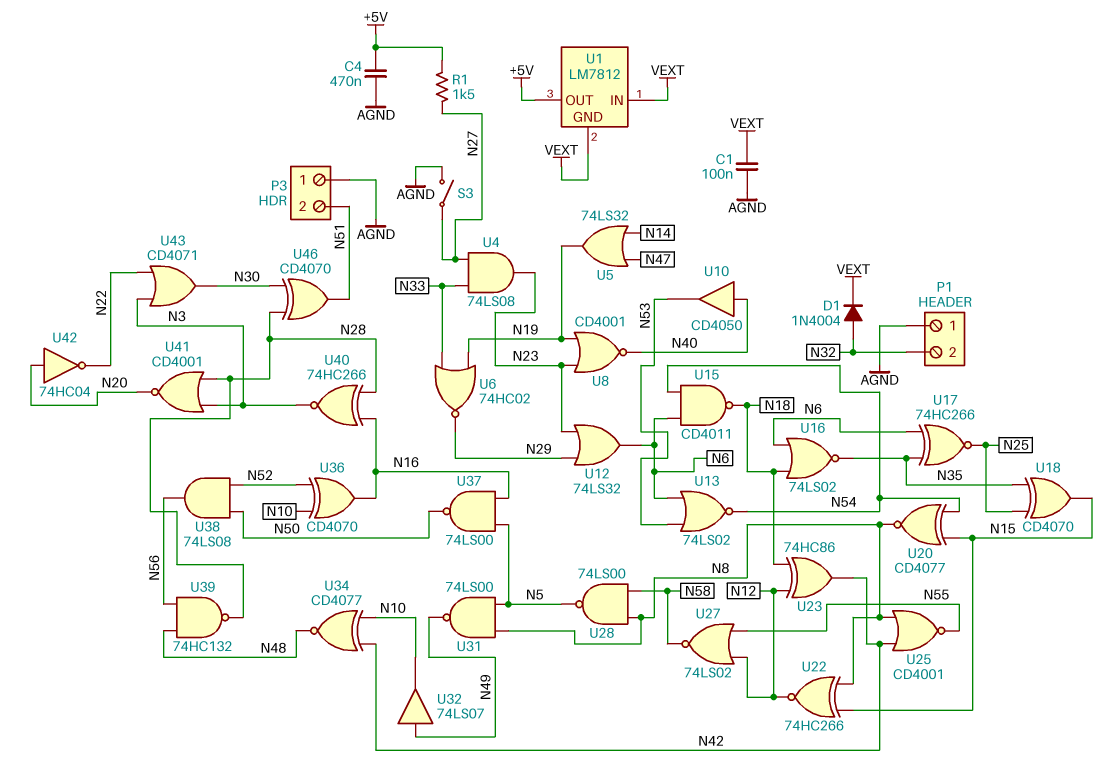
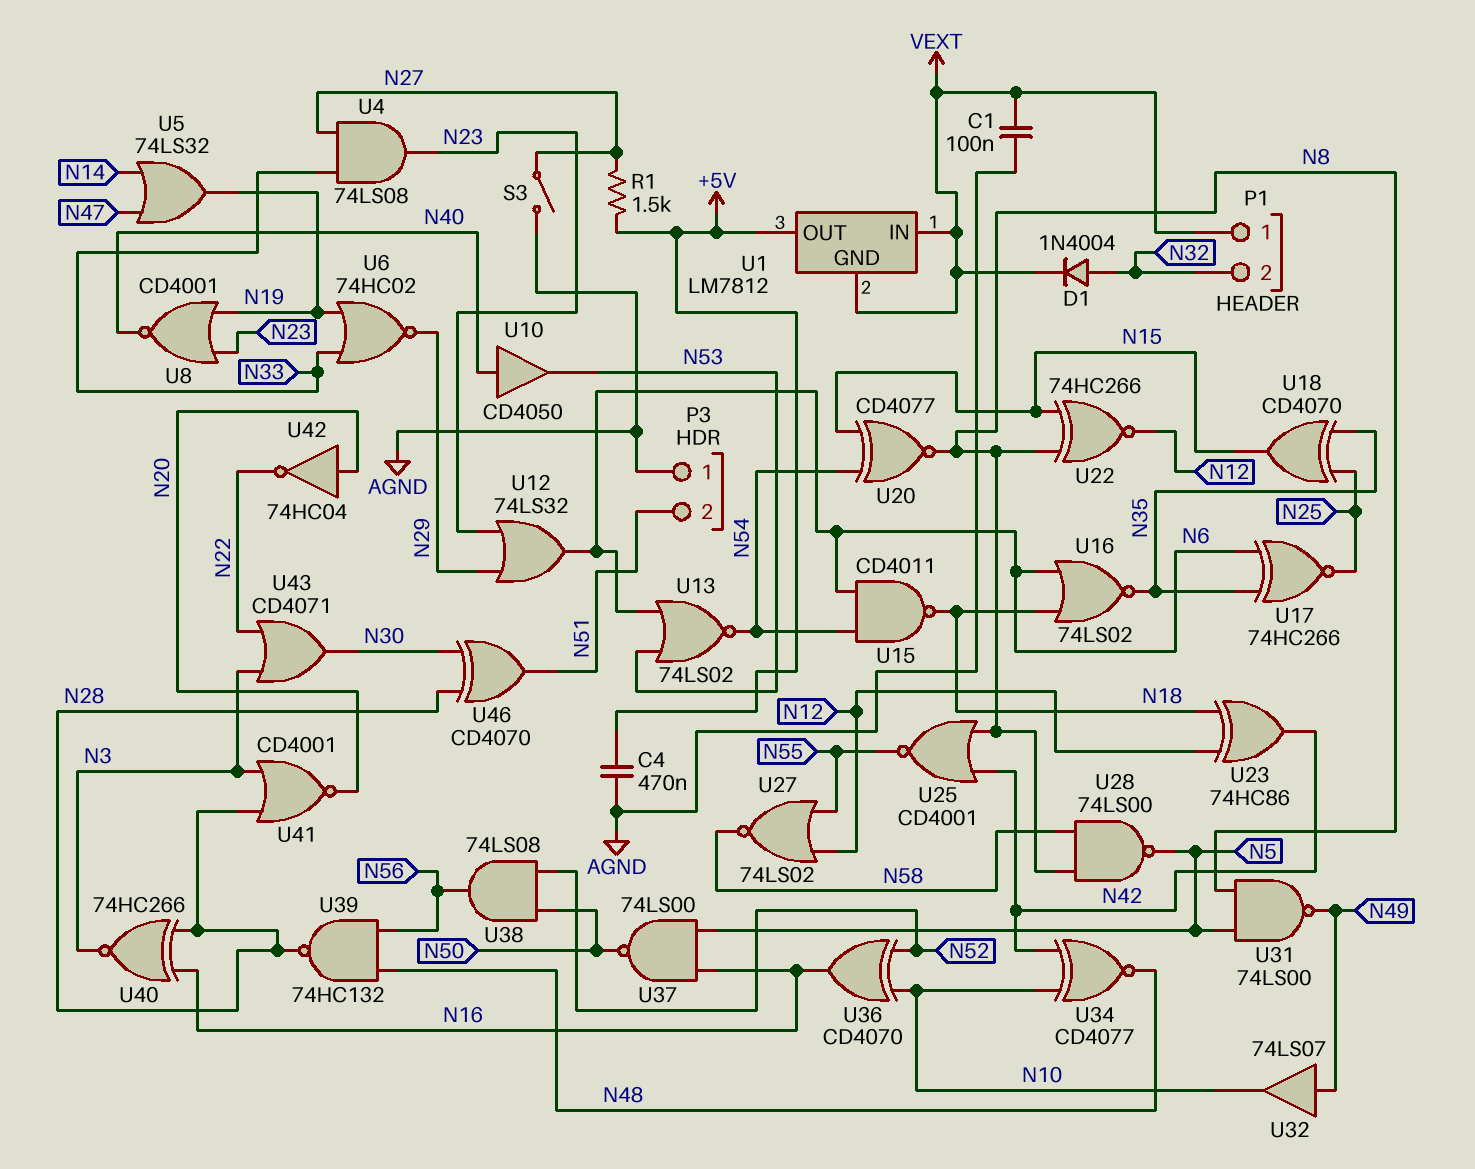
P1 pin 1: AGND -> VEXT

